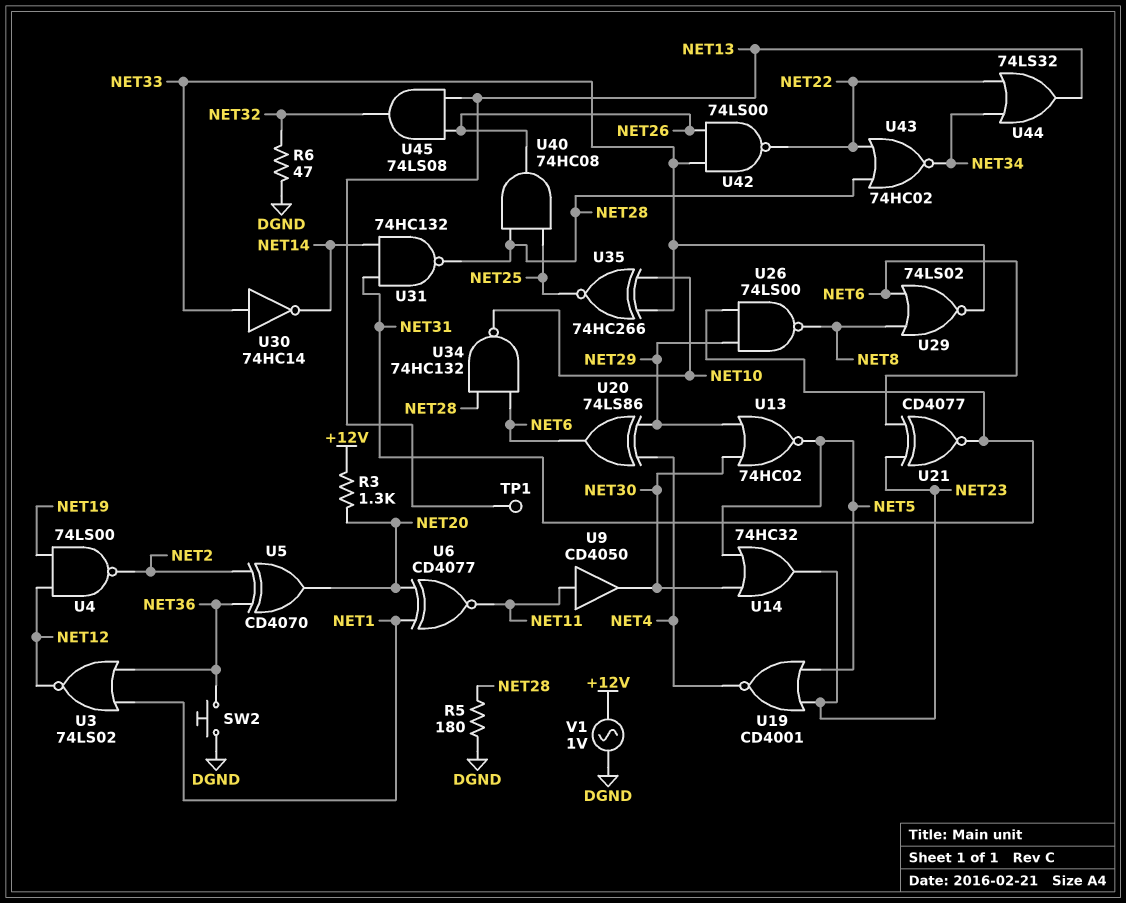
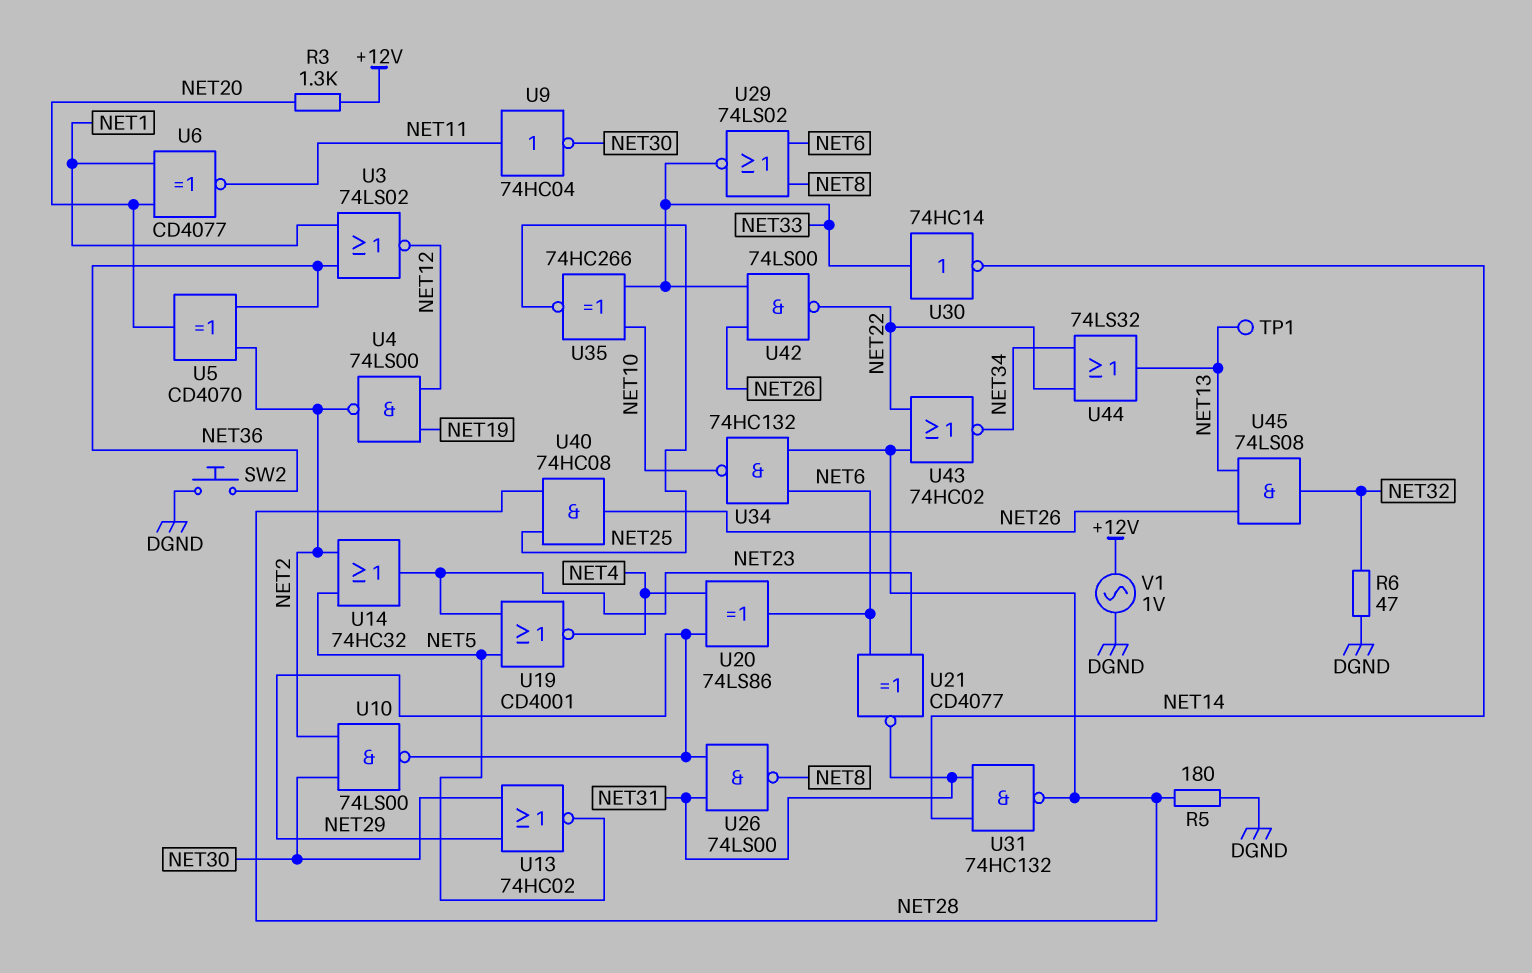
U9: buffer CD4050 (in NET11, out NET30) -> NOT 74HC04 (in NET11, out NET30)
U10: none -> NAND 74LS00 (in NET2, in NET30, out NET29)
U14: OR 74HC32 (in NET5, in NET30, out NET23) -> OR 74HC32 (in NET2, in NET5, out NET23)

